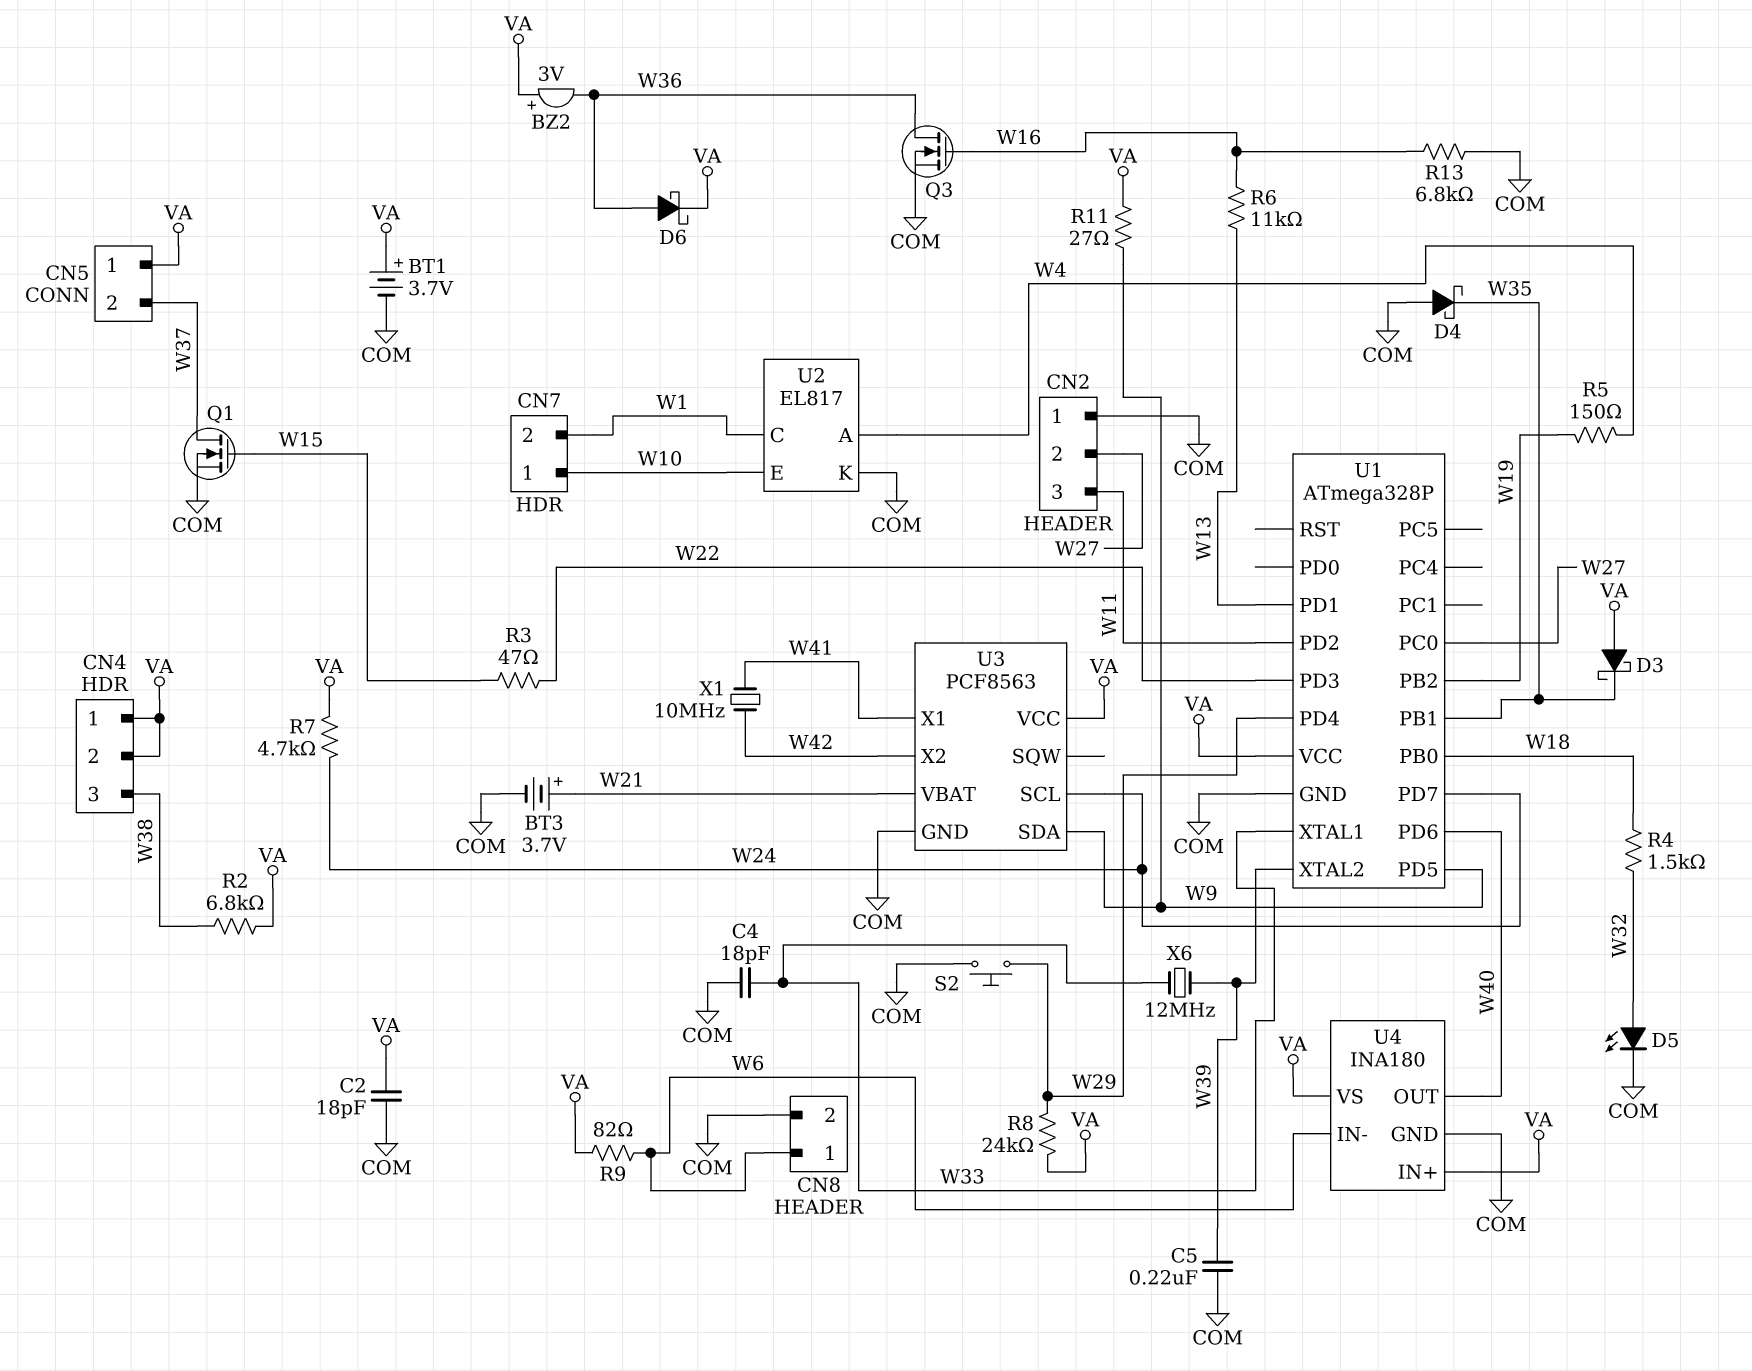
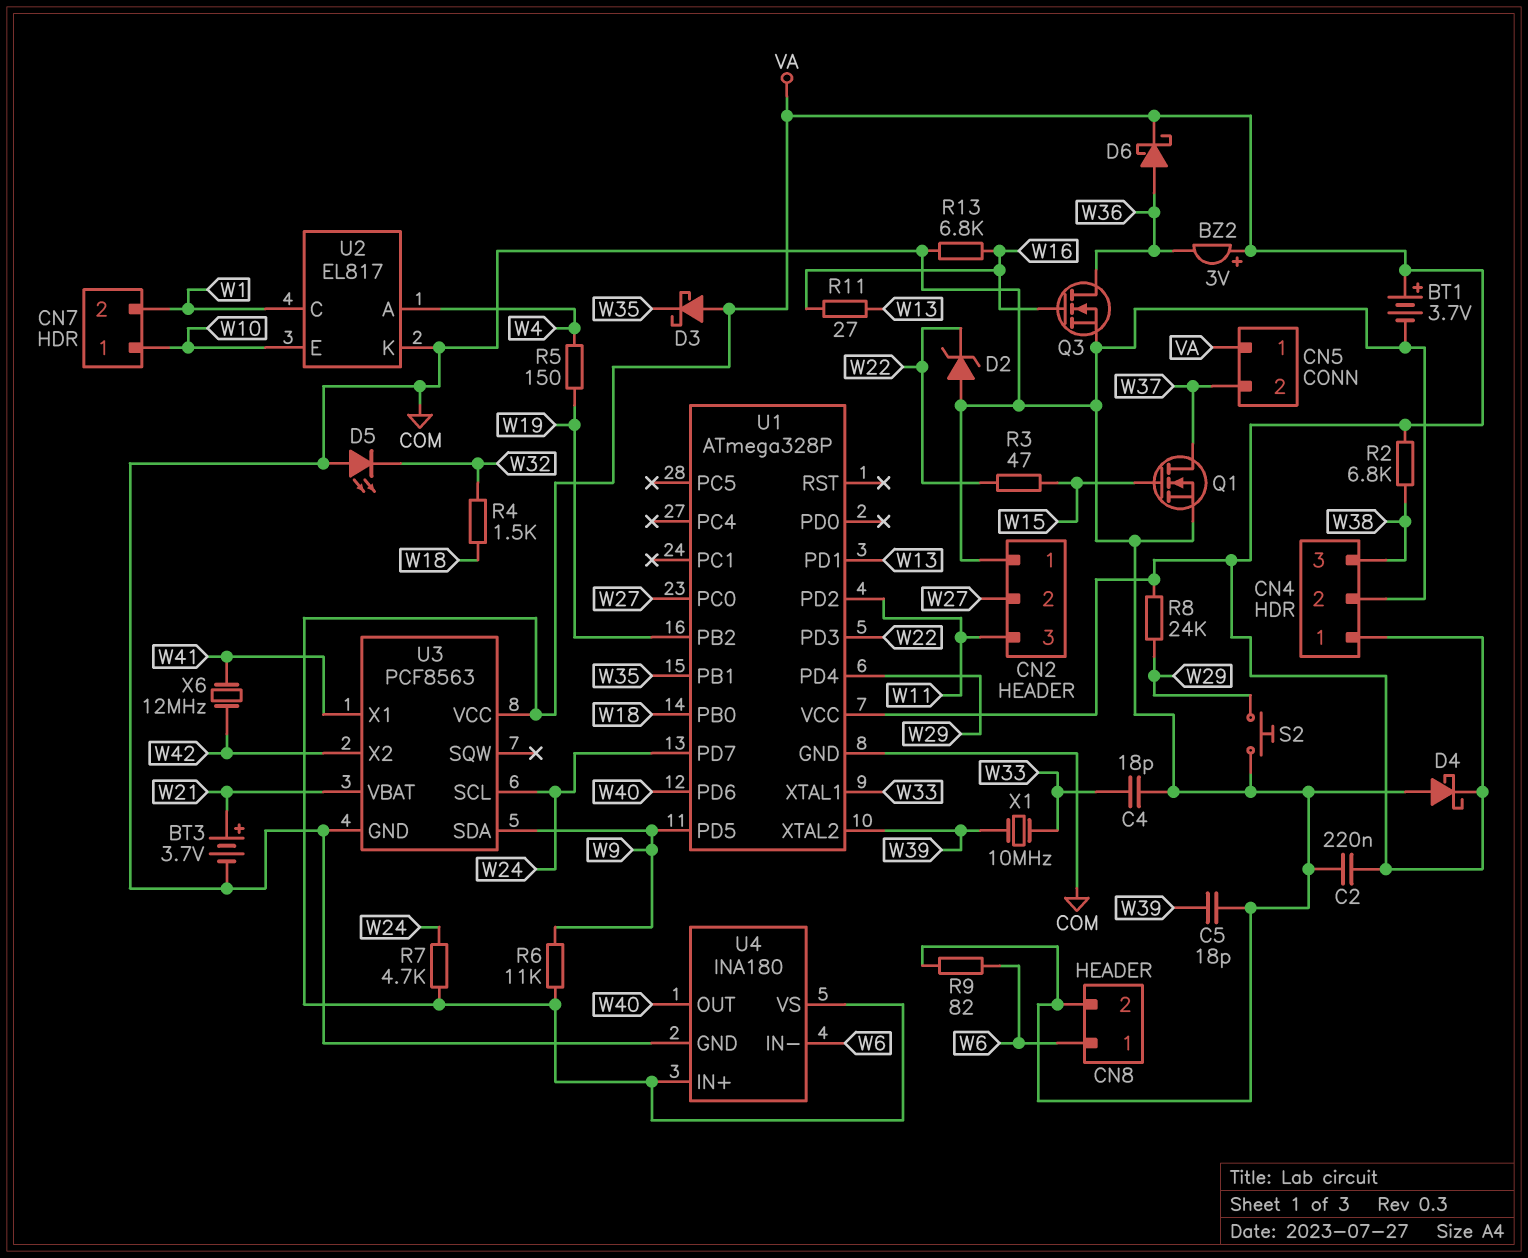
C2: 18pF (COM, VA) -> 220nF (COM, VA)
C5: 220nF (COM, W39) -> 18pF (COM, W39)
CN4 pin 2: VA -> COM
D2: none -> zener (A COM, K W22)
D4: schottky (A COM, K W35) -> schottky (A COM, K VA)
D5: LED (A W32, K COM) -> LED (A COM, K W32)
R6: 11k (W13, W16) -> 11k (VA, W9)
R9: 82 (VA, W6) -> 82 (COM, W6)
R11: 27 (VA, W9) -> 27 (W13, W16)
X1: 10MHz (W41, W42) -> 10MHz (W33, W39)
X6: 12MHz (W33, W39) -> 12MHz (W41, W42)

